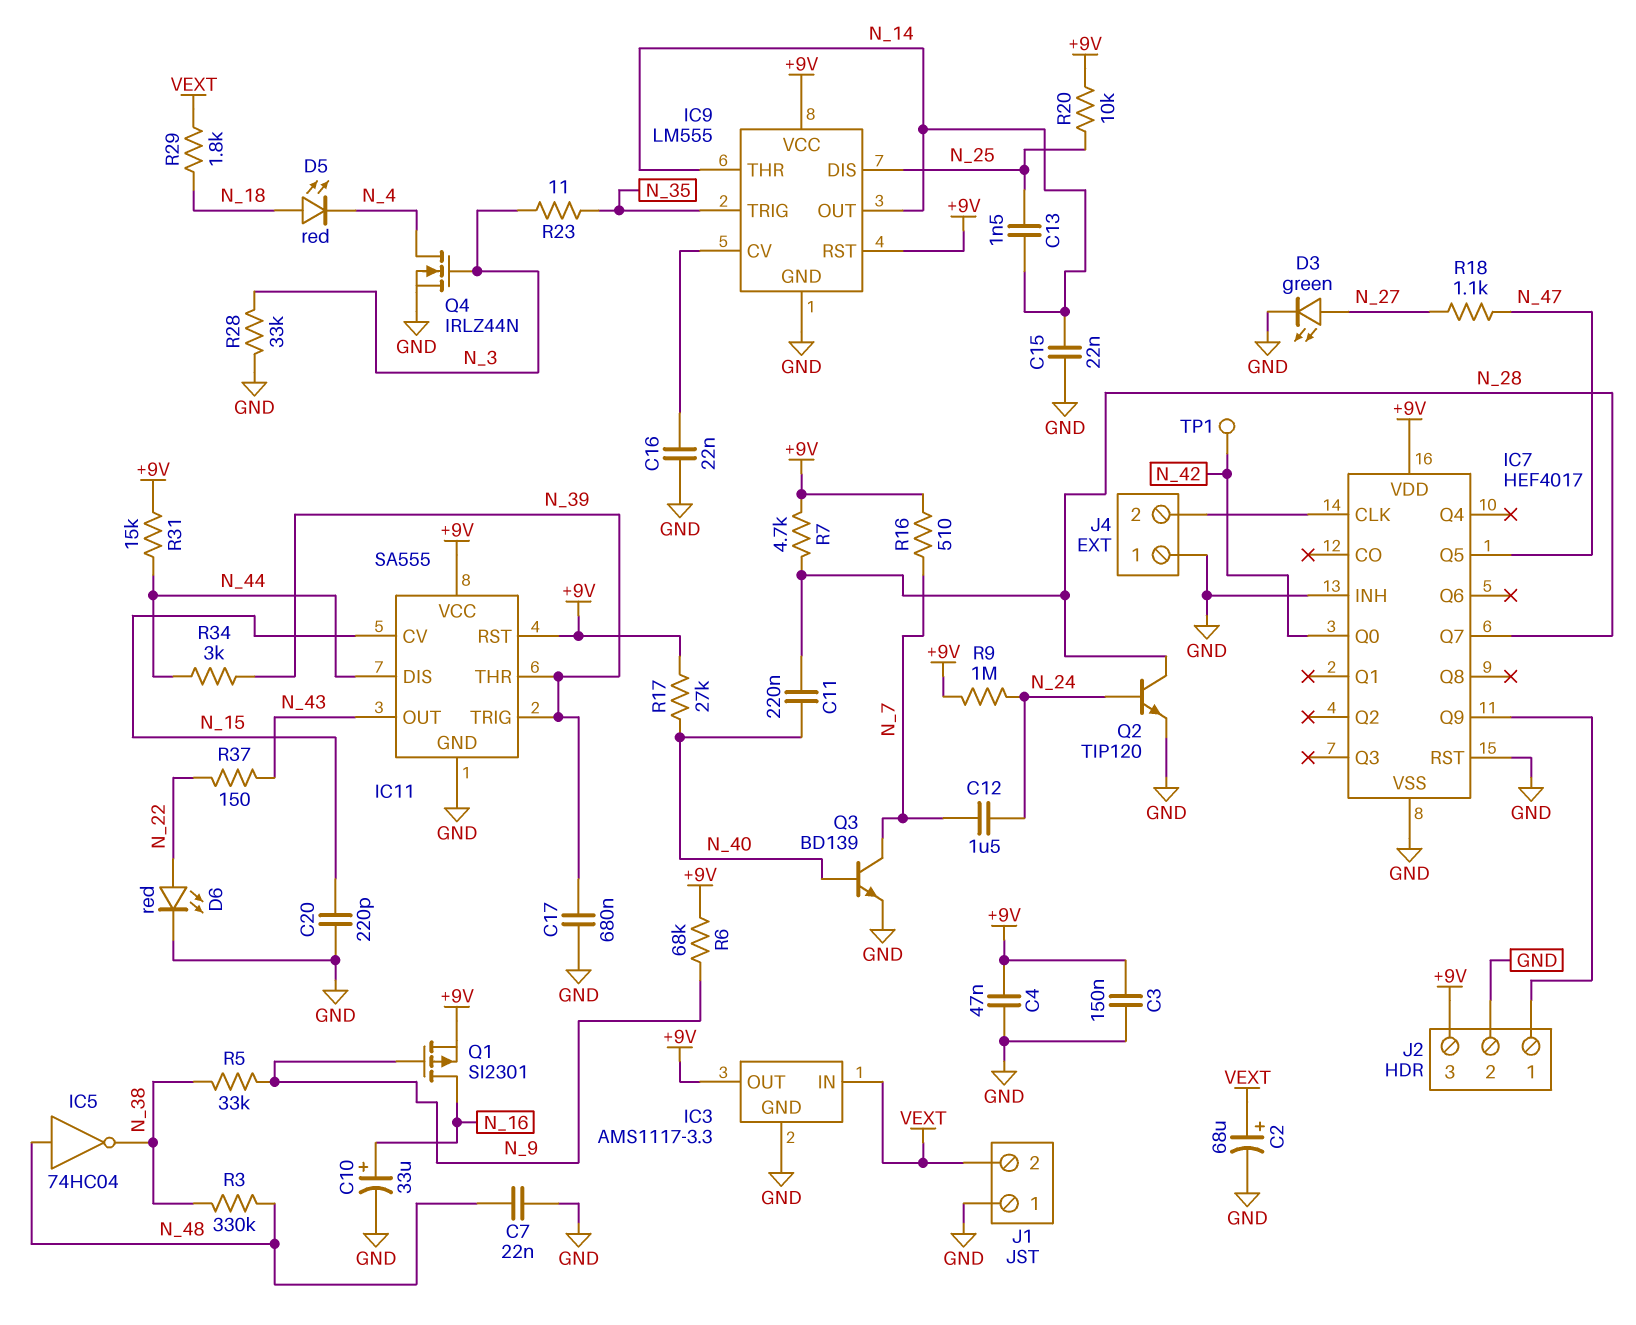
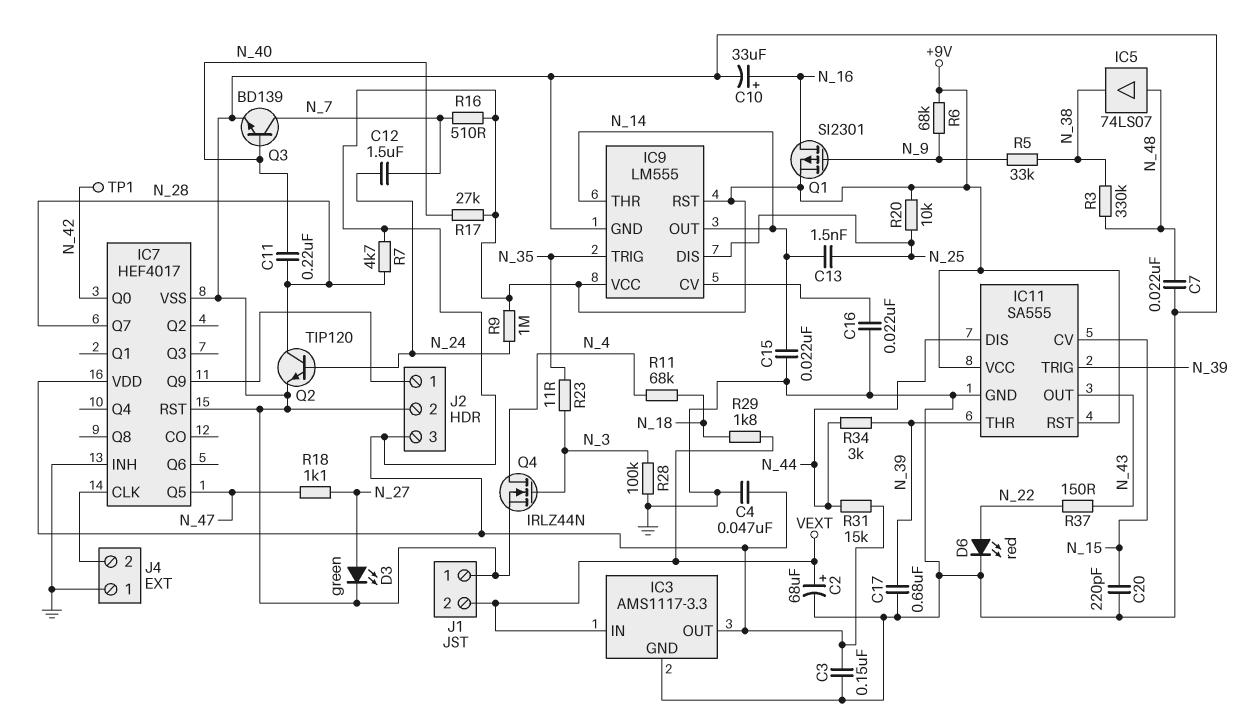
D5: LED red (A N_18, K N_4) -> none
IC5: NOT 74HC04 (in N_48, out N_38) -> buffer 74LS07 (in N_48, out N_38)
R11: none -> 68k (N_4, N_18)
R28: 33k (GND, N_3) -> 100k (GND, N_3)

